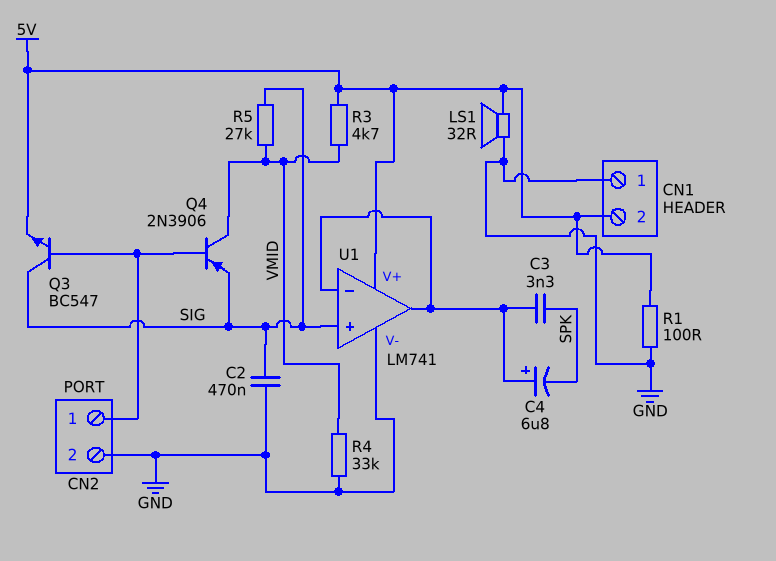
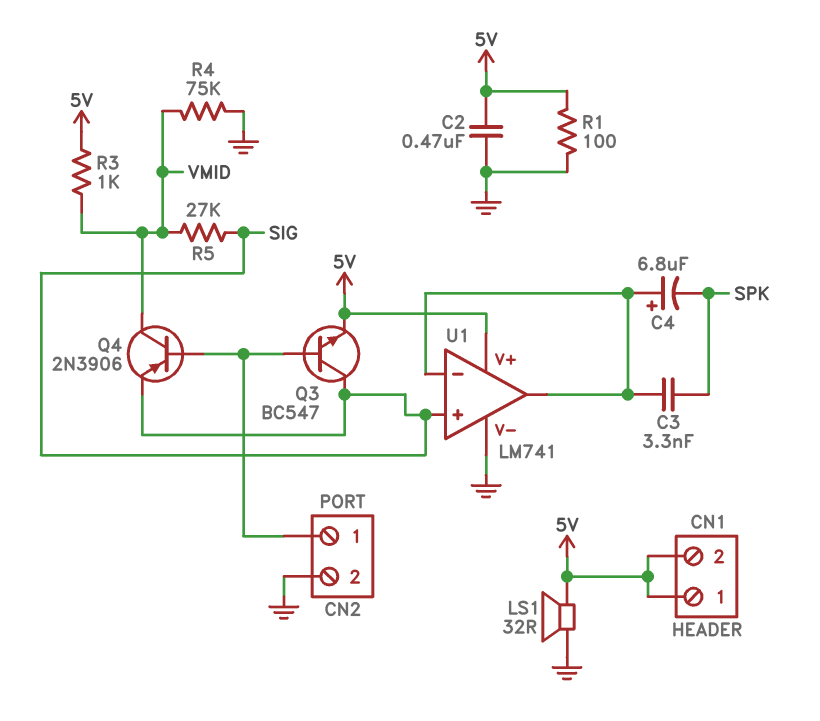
C2: 470nF (GND, SIG) -> 470nF (5V, GND)
CN1 pin 1: GND -> 5V
R3: 4.7k (5V, VMID) -> 1k (5V, VMID)
R4: 33k (GND, VMID) -> 75k (GND, VMID)

